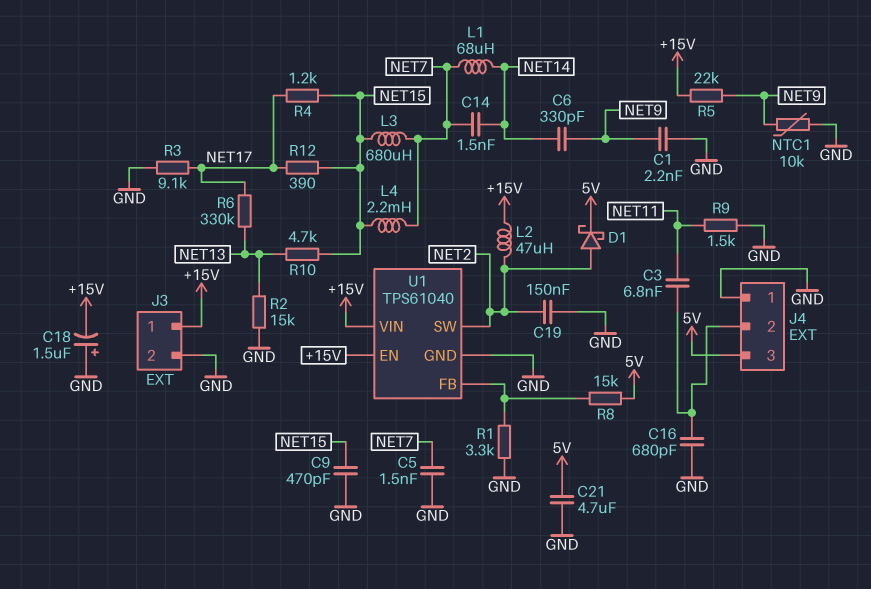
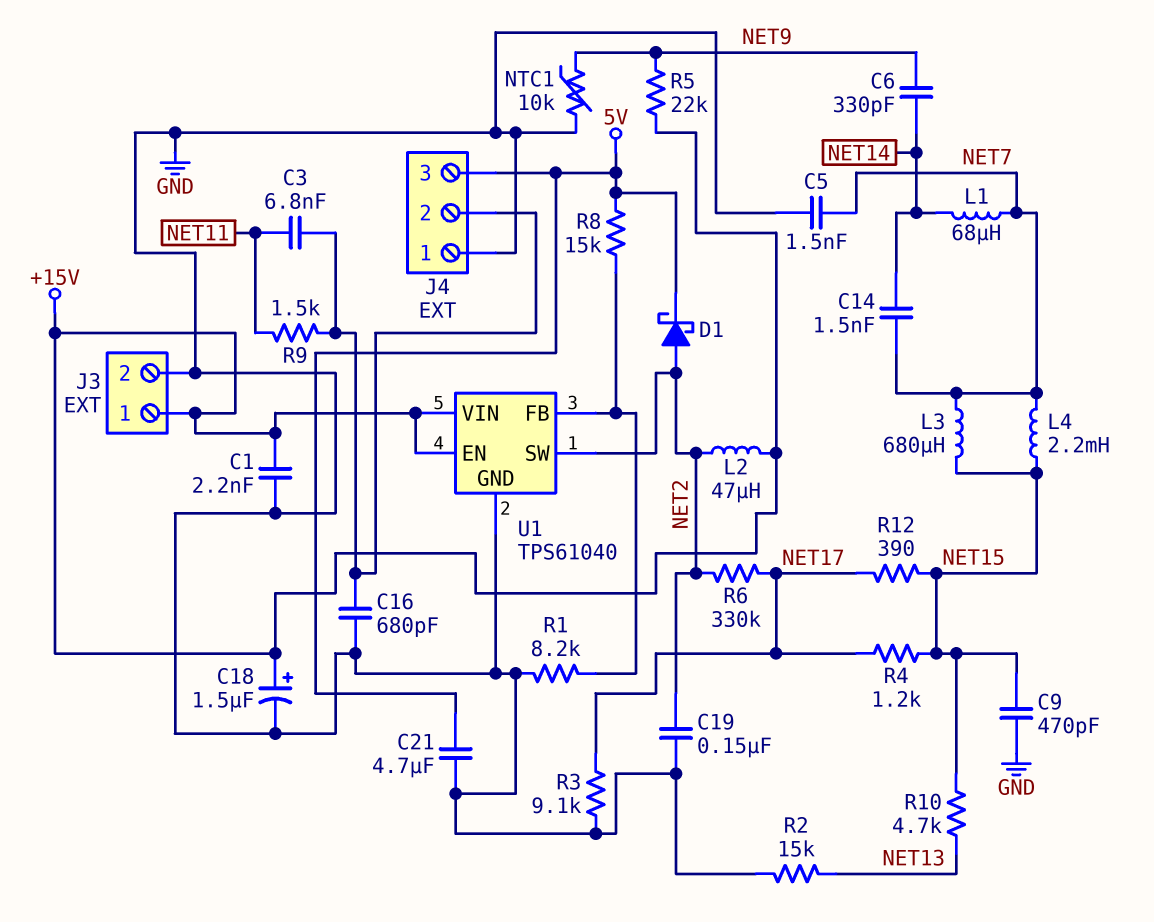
C1: 2.2nF (GND, NET9) -> 2.2nF (+15V, GND)
C18: 1.5uF (plus GND, minus +15V) -> 1.5uF (plus +15V, minus GND)
R1: 3.3k (GND, U1/FB) -> 8.2k (GND, U1/FB)
R6: 330k (NET13, NET17) -> 330k (NET2, NET17)
R9: 1.5k (GND, NET11) -> 1.5k (J4/2, NET11)

